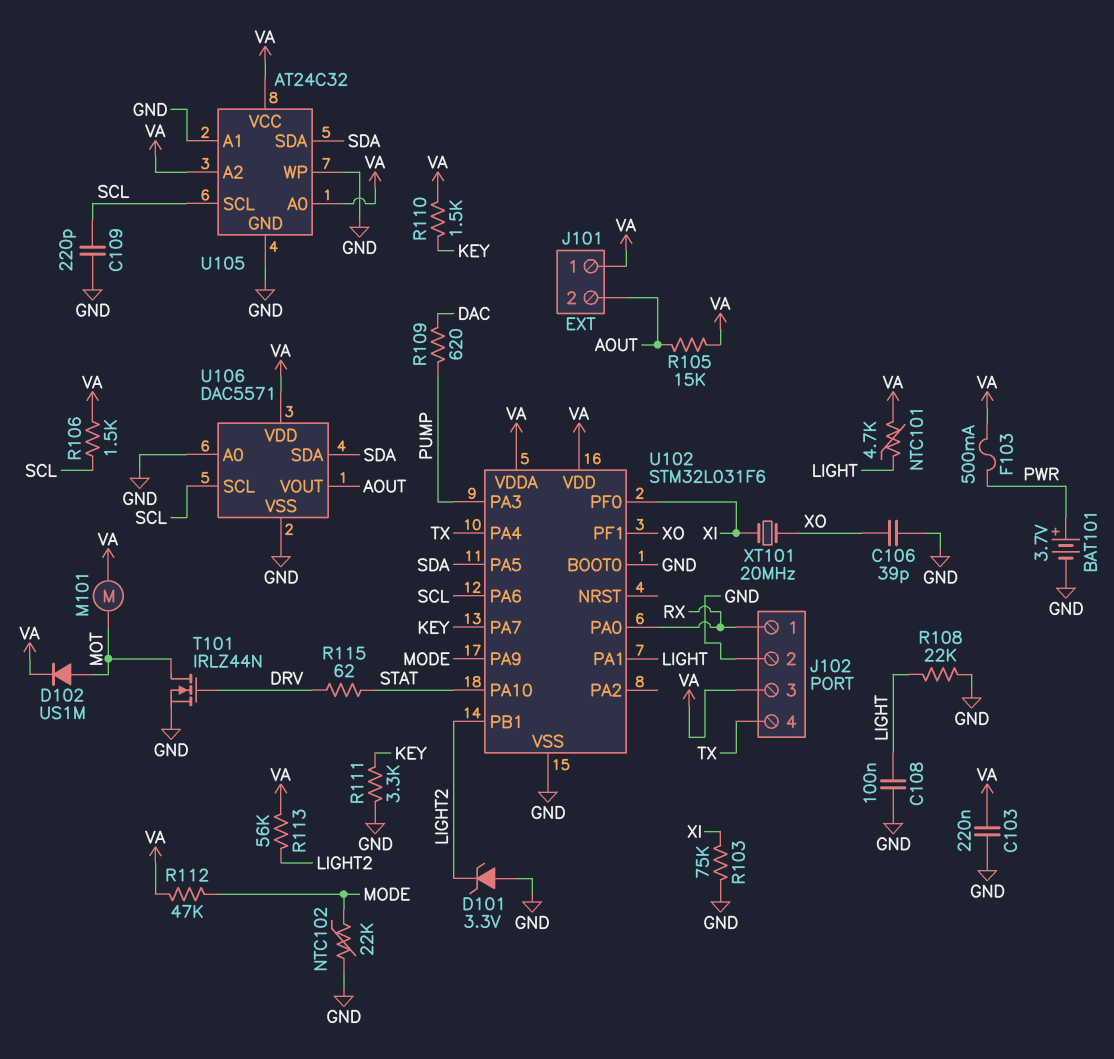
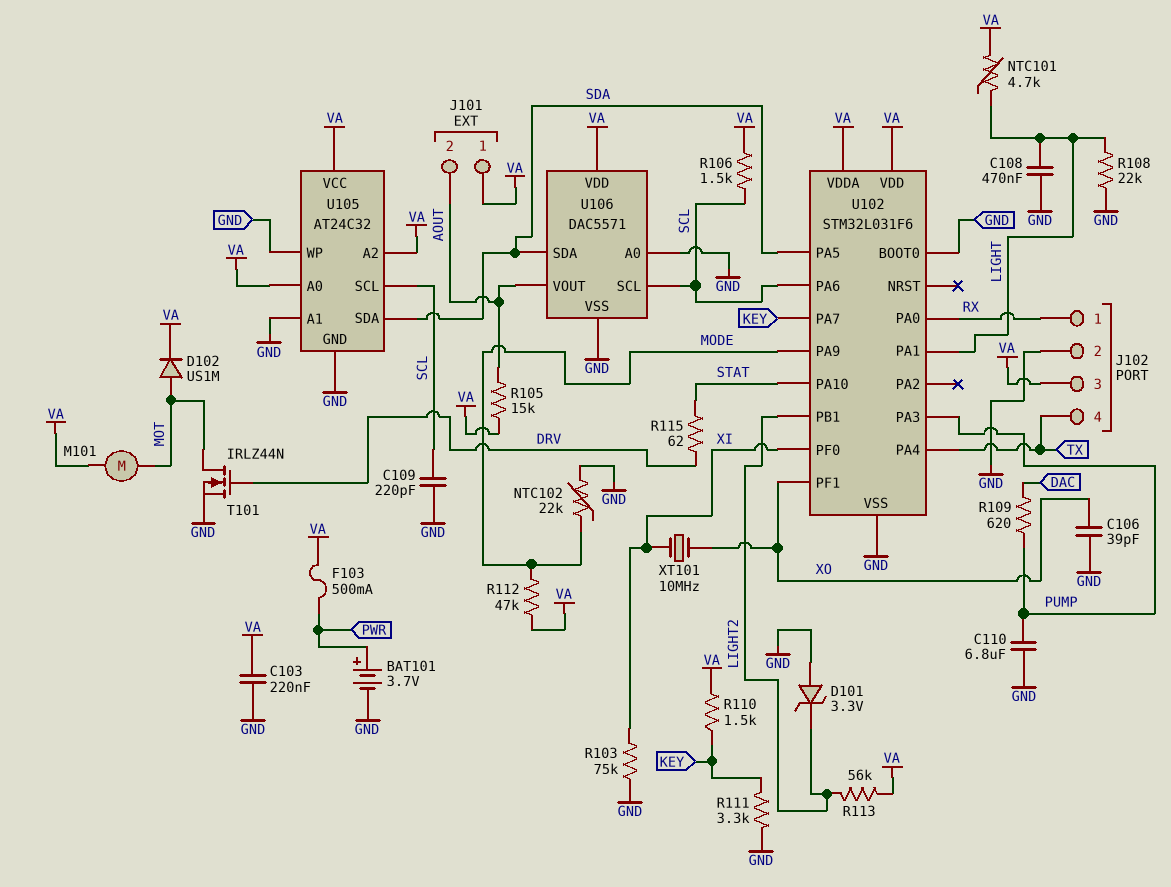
C108: 100nF (GND, LIGHT) -> 470nF (GND, LIGHT)
C110: none -> 6.8uF (GND, PUMP)
XT101: 20MHz (XI, XO) -> 10MHz (XI, XO)

